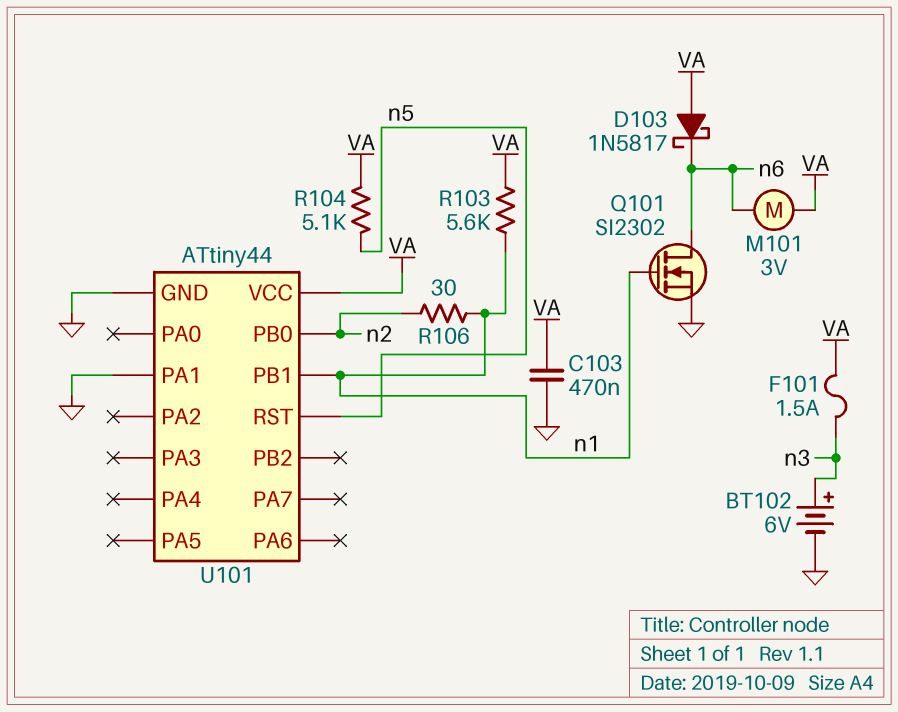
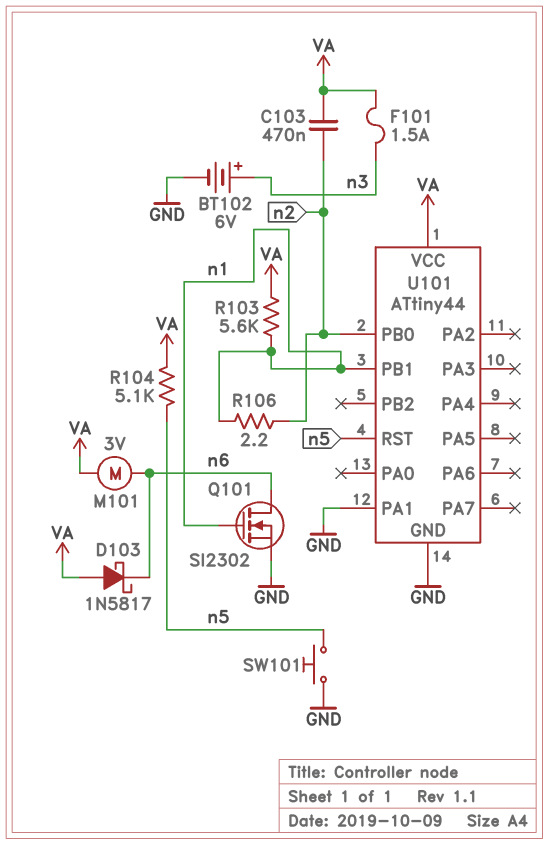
C103: 470nF (GND, VA) -> 470nF (VA, n2)
R106: 30 (n1, n2) -> 2.2 (n1, n2)
SW101: none -> button (GND, n5)

